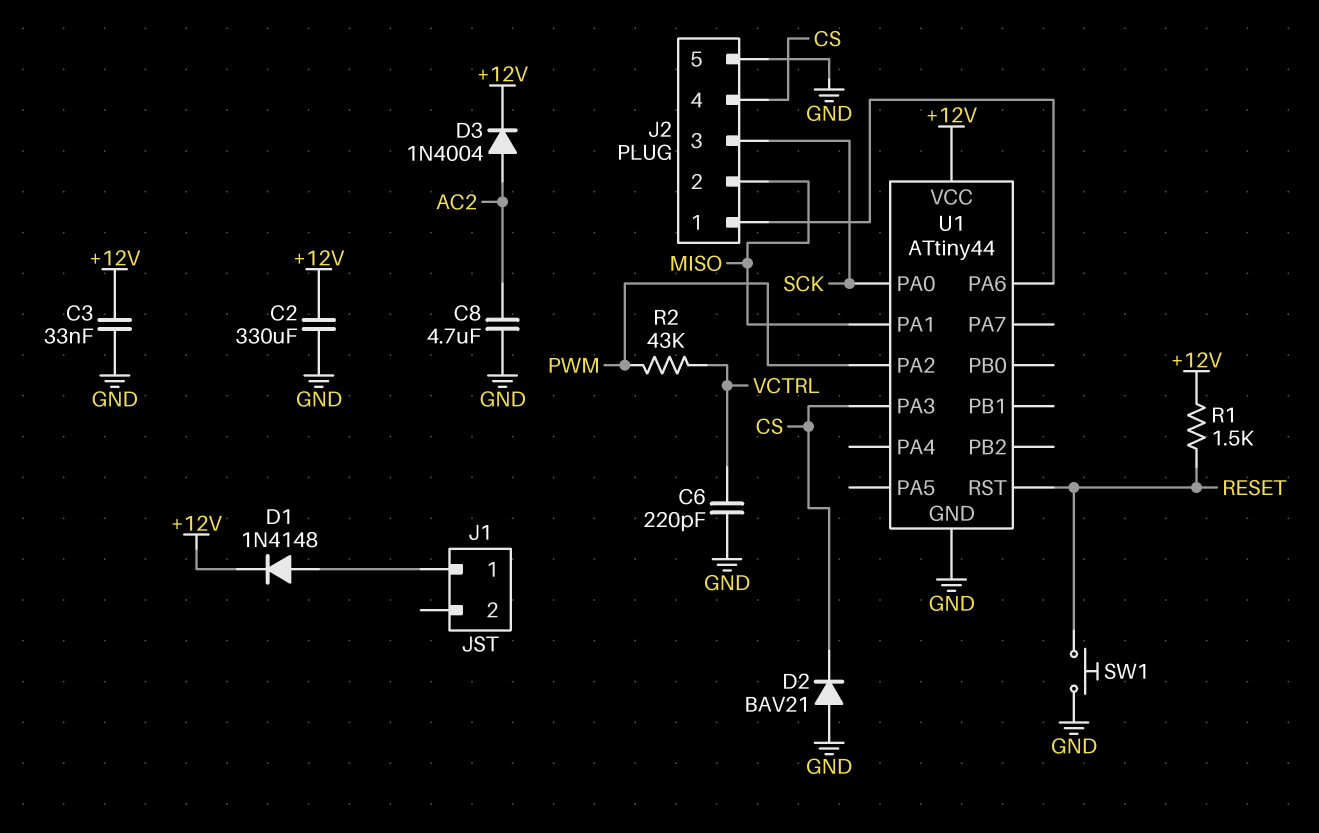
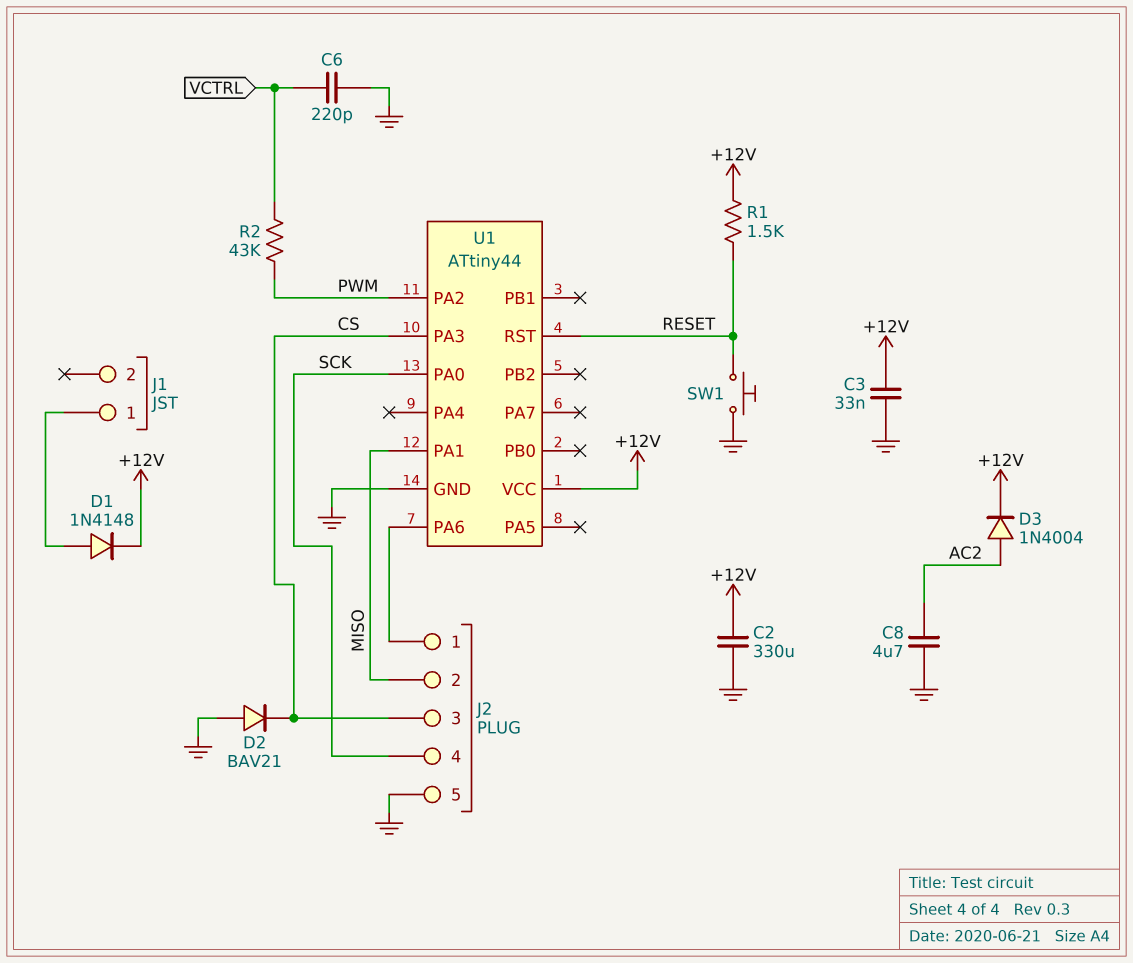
J2 pin 3: SCK -> CS
J2 pin 4: CS -> SCK

